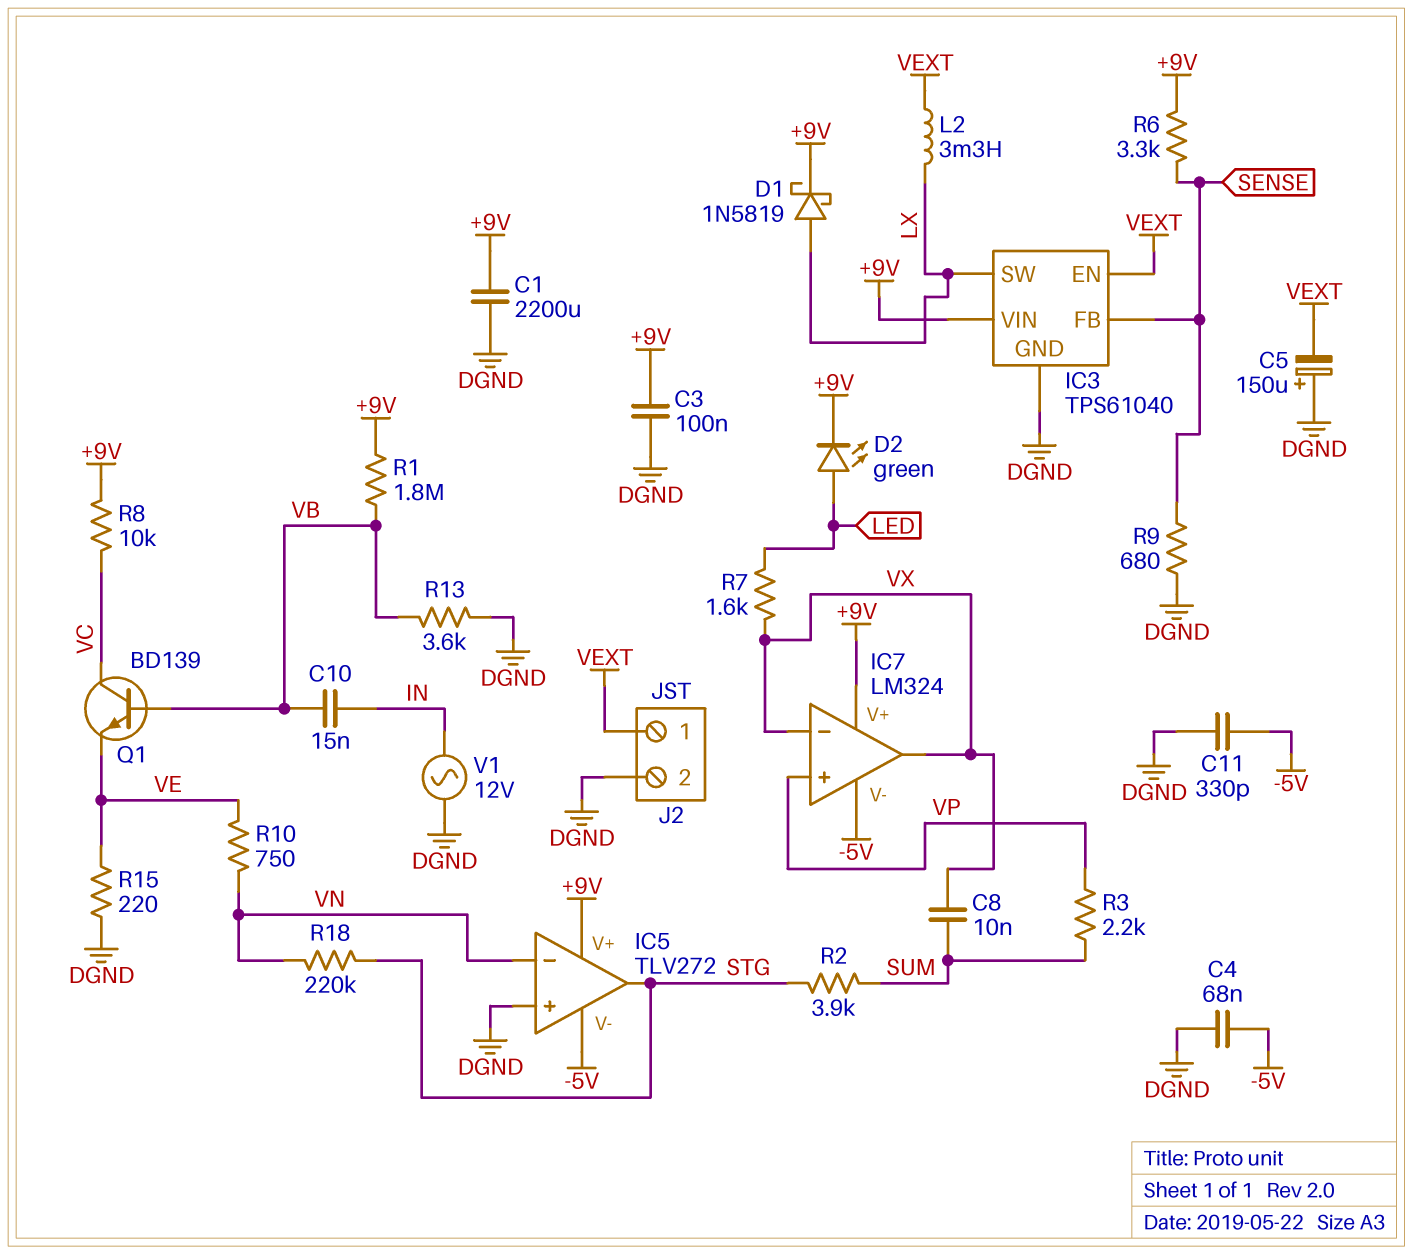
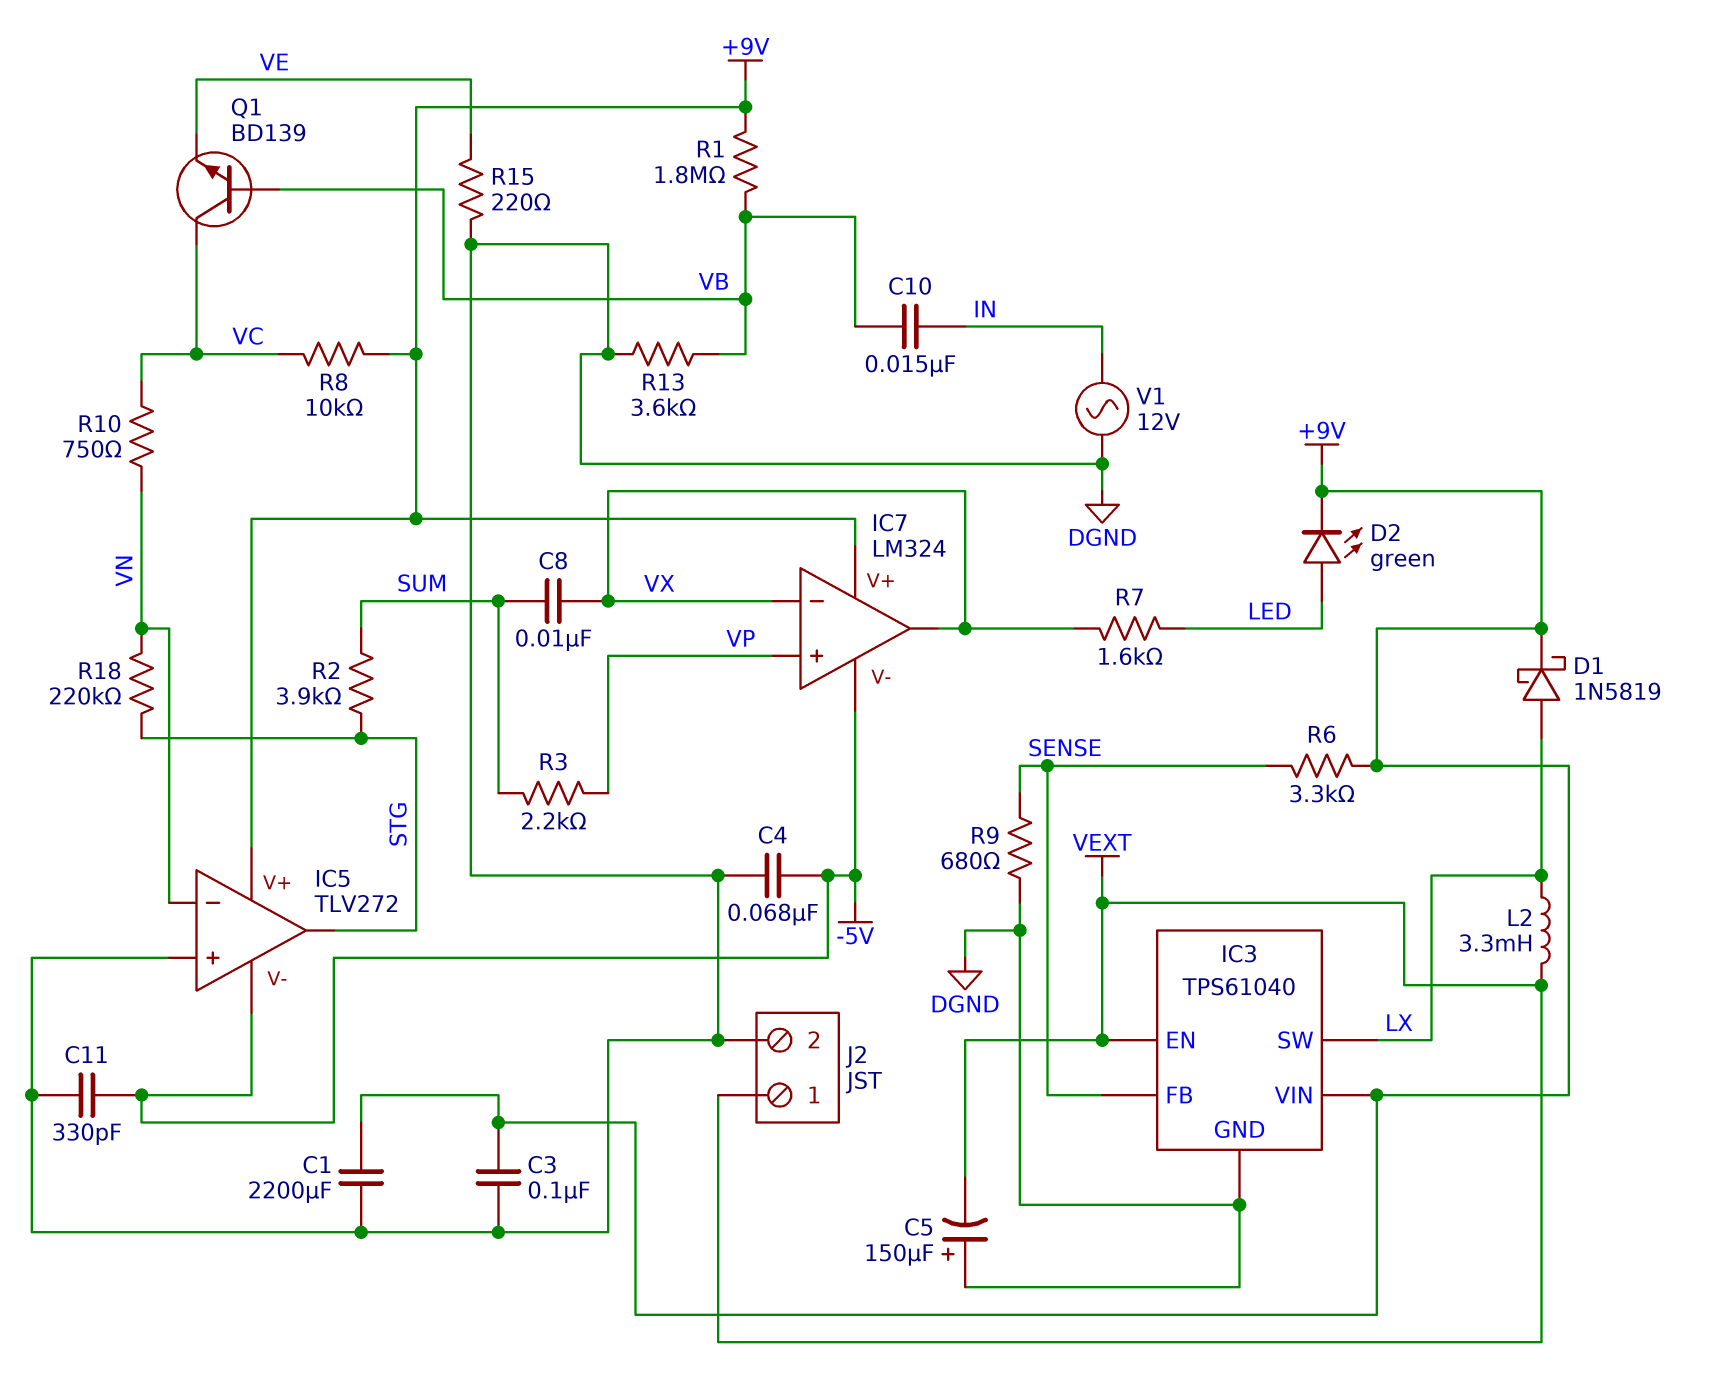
R10: 750 (VE, VN) -> 750 (VC, VN)

